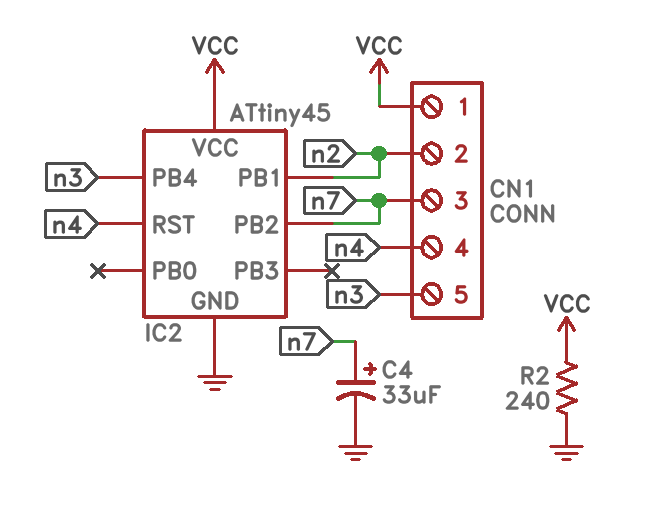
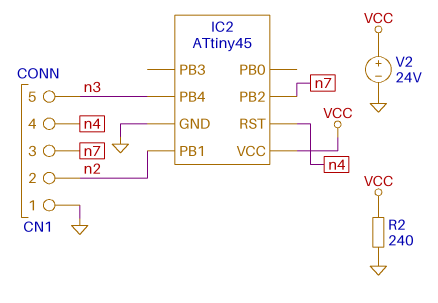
C4: 33uF (plus n7, minus GND) -> none
CN1 pin 1: VCC -> GND
V2: none -> 24V (plus VCC, minus GND)

